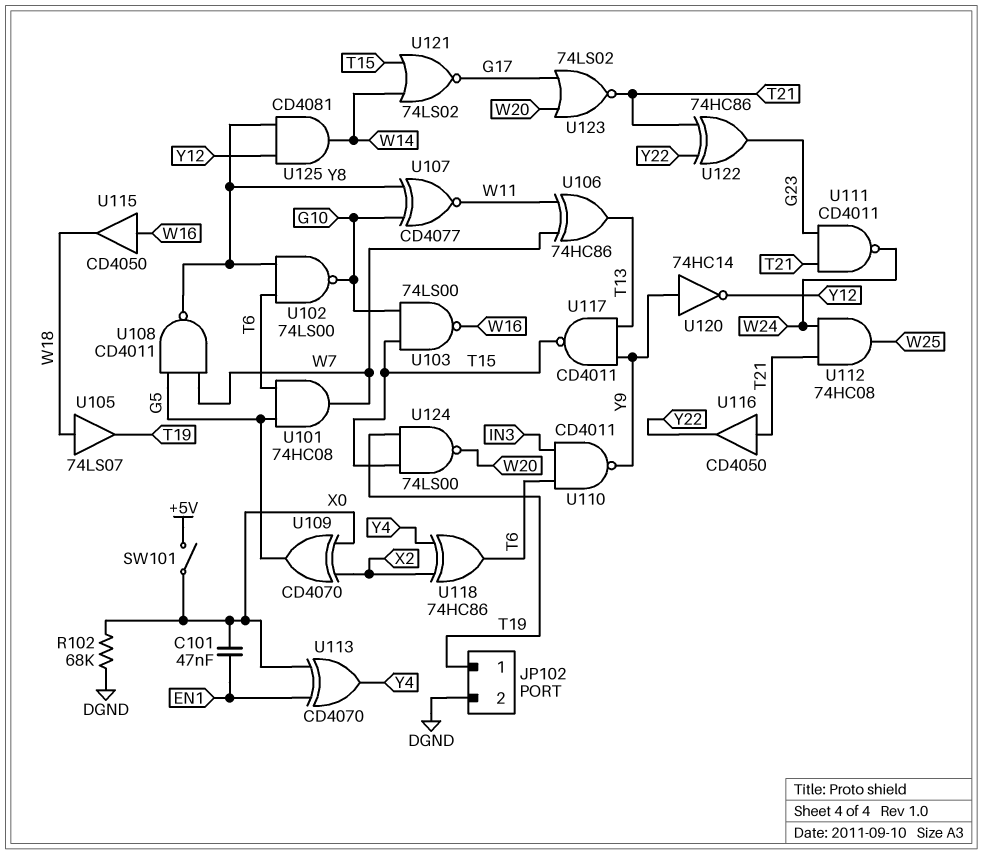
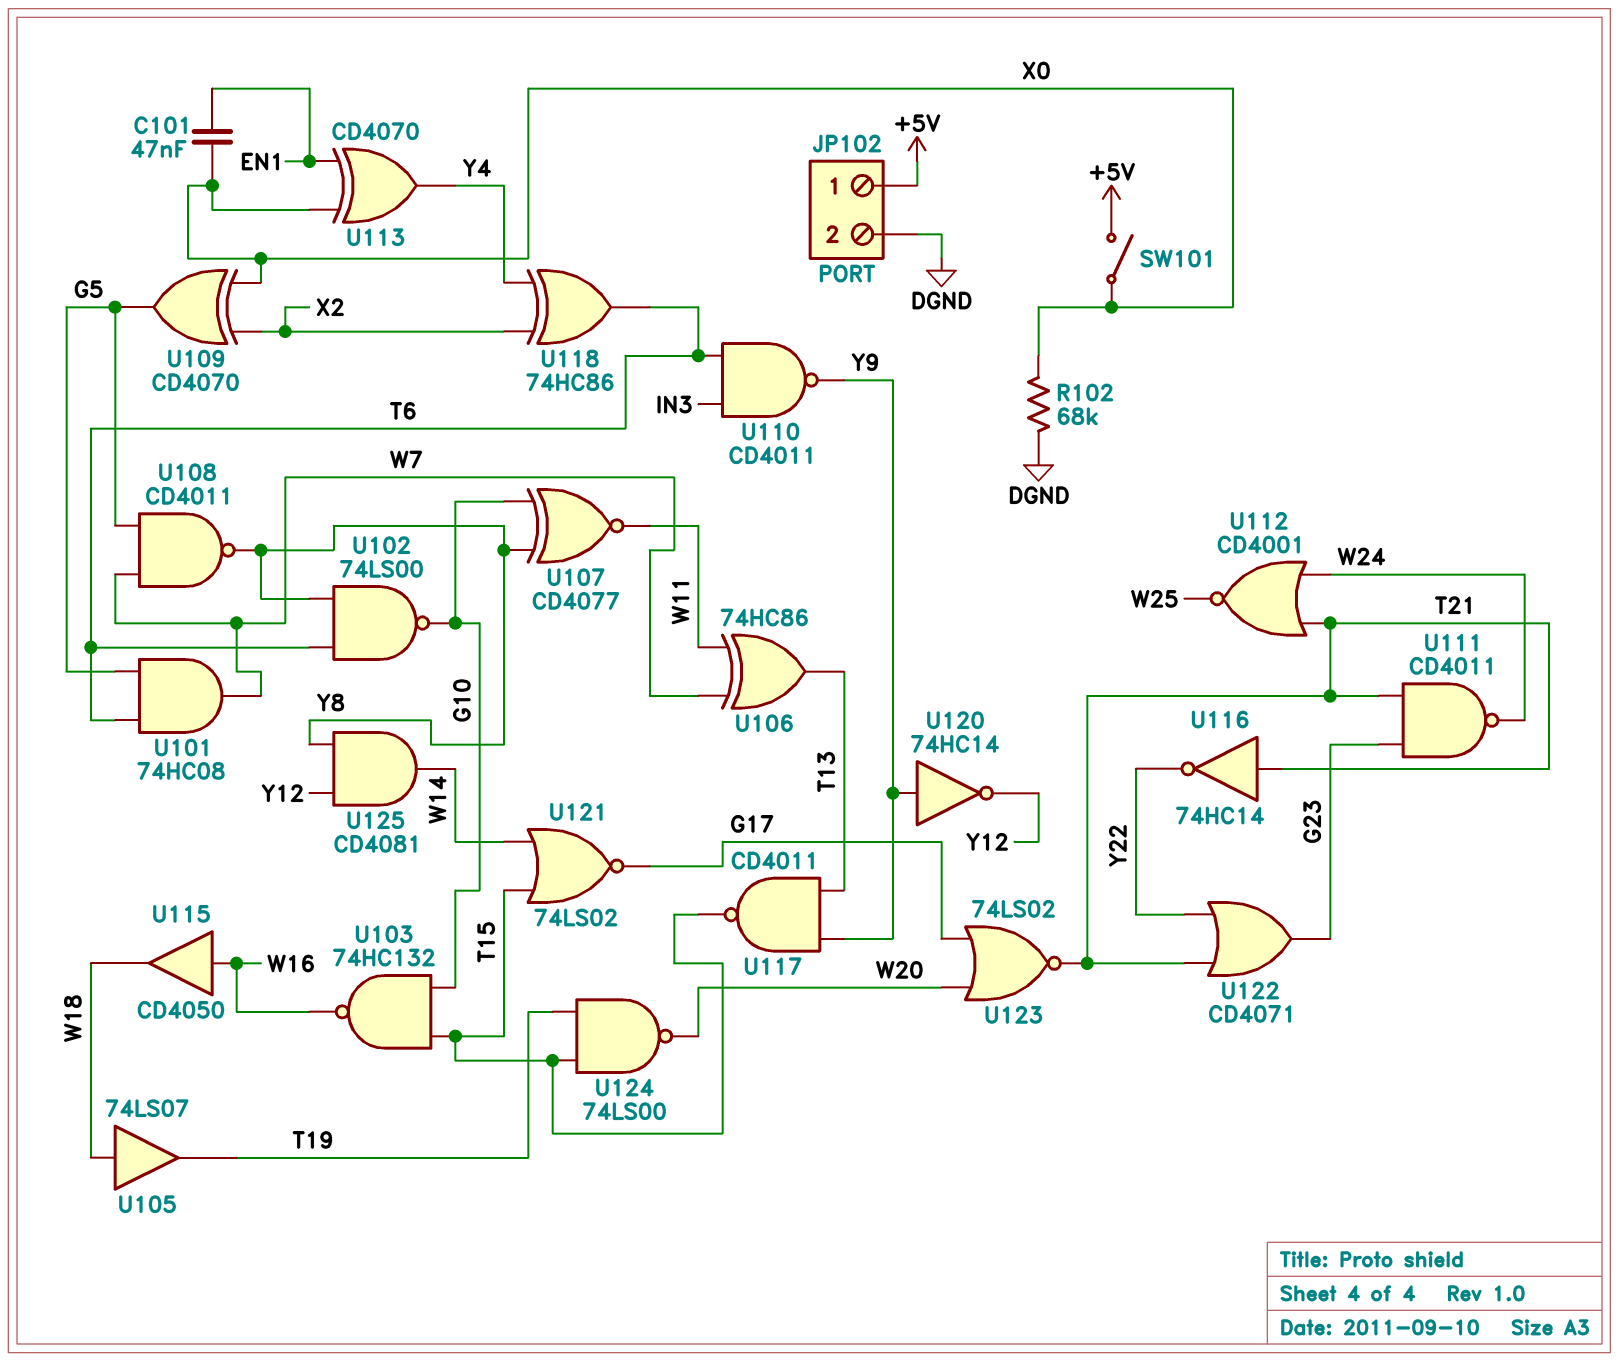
JP102 pin 1: T19 -> +5V
U103: NAND 74LS00 (in G10, in T15, out W16) -> NAND 74HC132 (in G10, in T15, out W16)
U112: AND 74HC08 (in T21, in W24, out W25) -> NOR CD4001 (in T21, in W24, out W25)
U116: buffer CD4050 (in T21, out Y22) -> NOT 74HC14 (in T21, out Y22)
U122: XOR 74HC86 (in T21, in Y22, out G23) -> OR CD4071 (in T21, in Y22, out G23)

